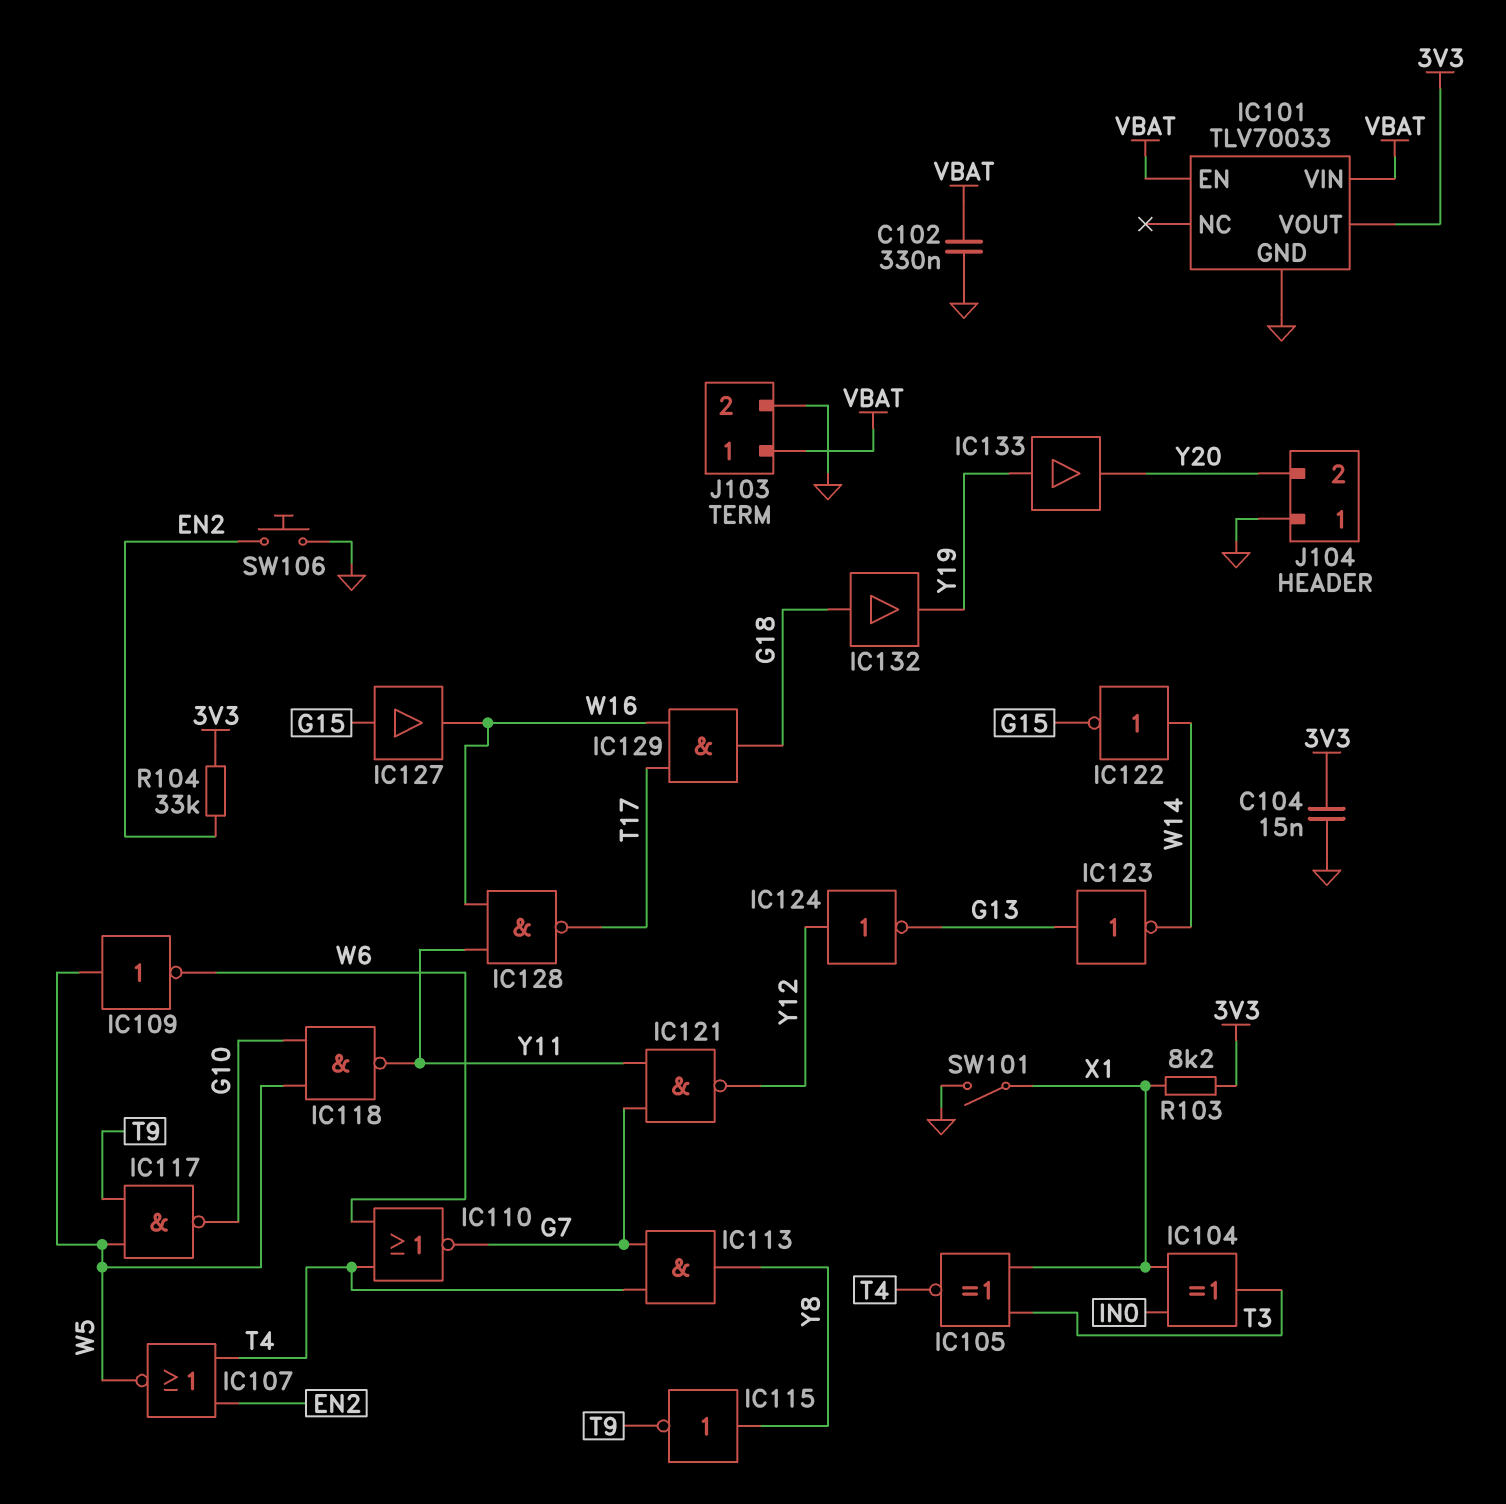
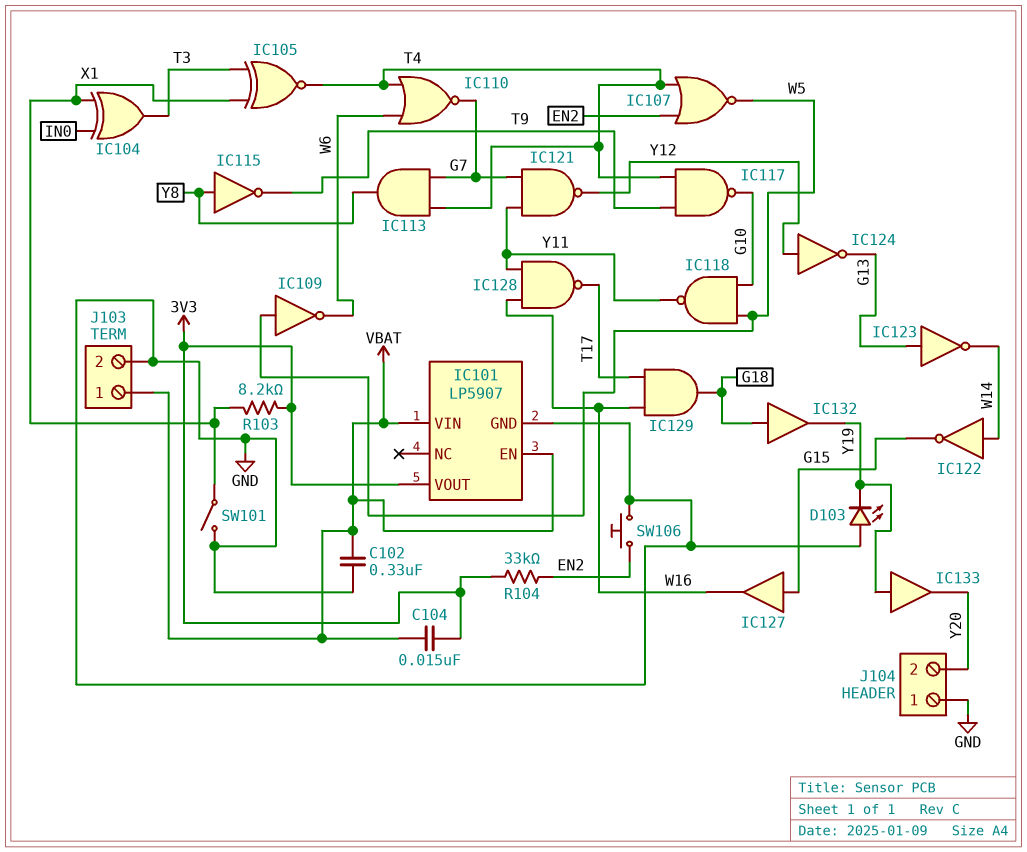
C104: 15nF (3V3, GND) -> 15nF (3V3, VBAT)
D103: none -> LED (A GND, K Y19)
IC101: TLV70033 -> LP5907
IC117: NAND (in T9, in W5, out G10) -> NAND (in T4, in T9, out G10)

